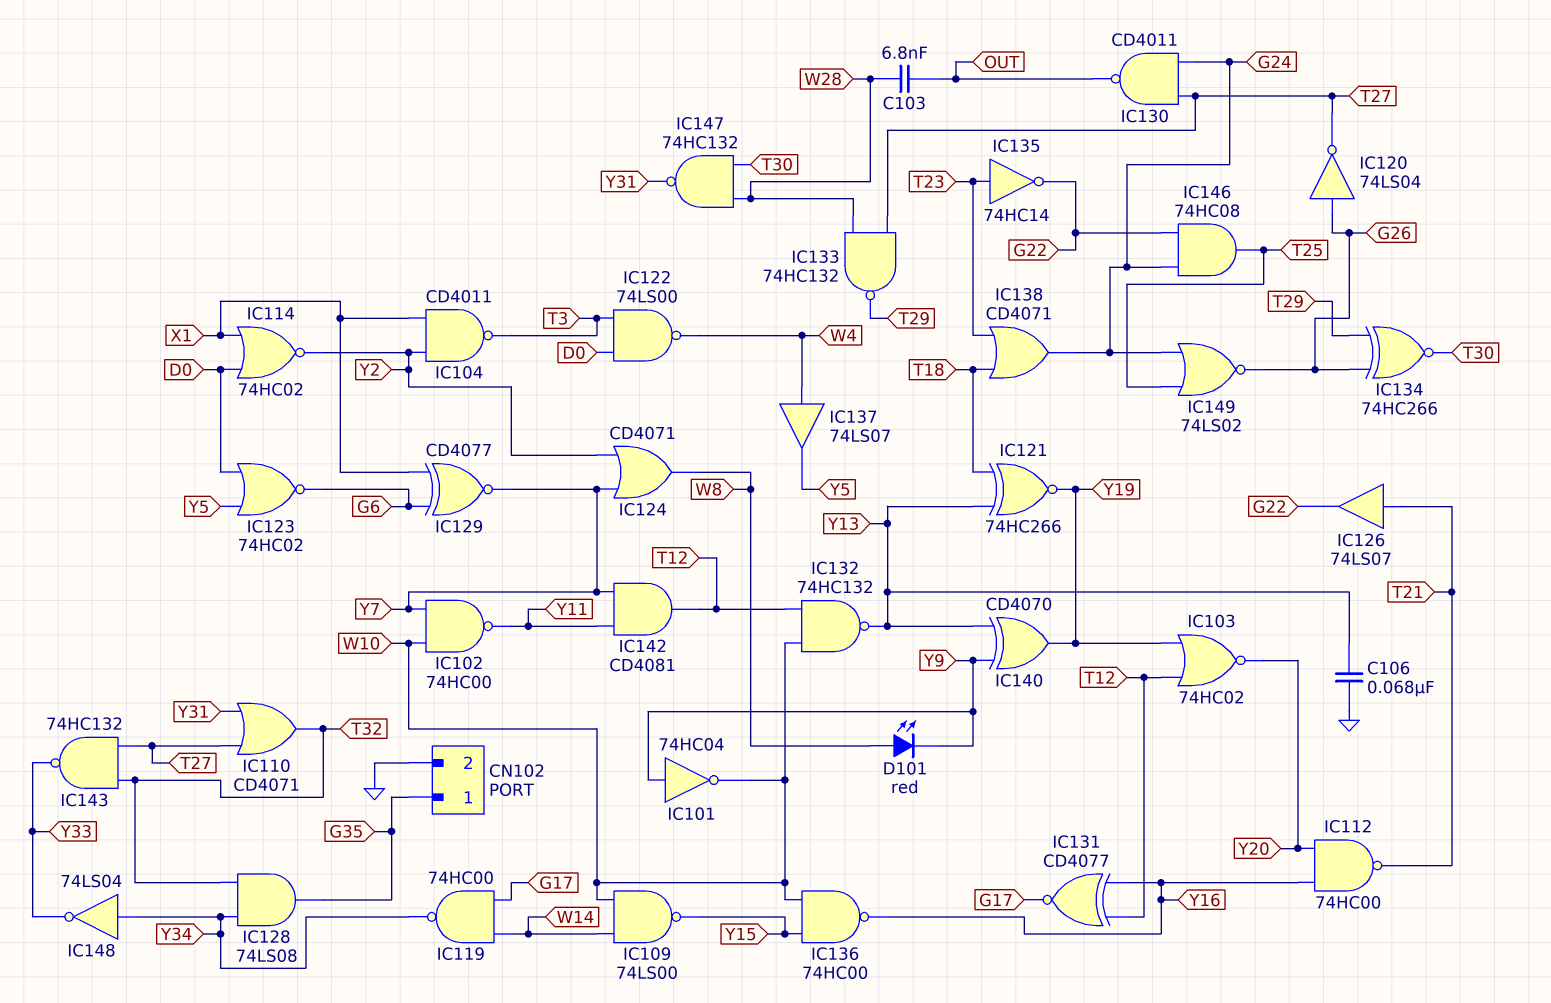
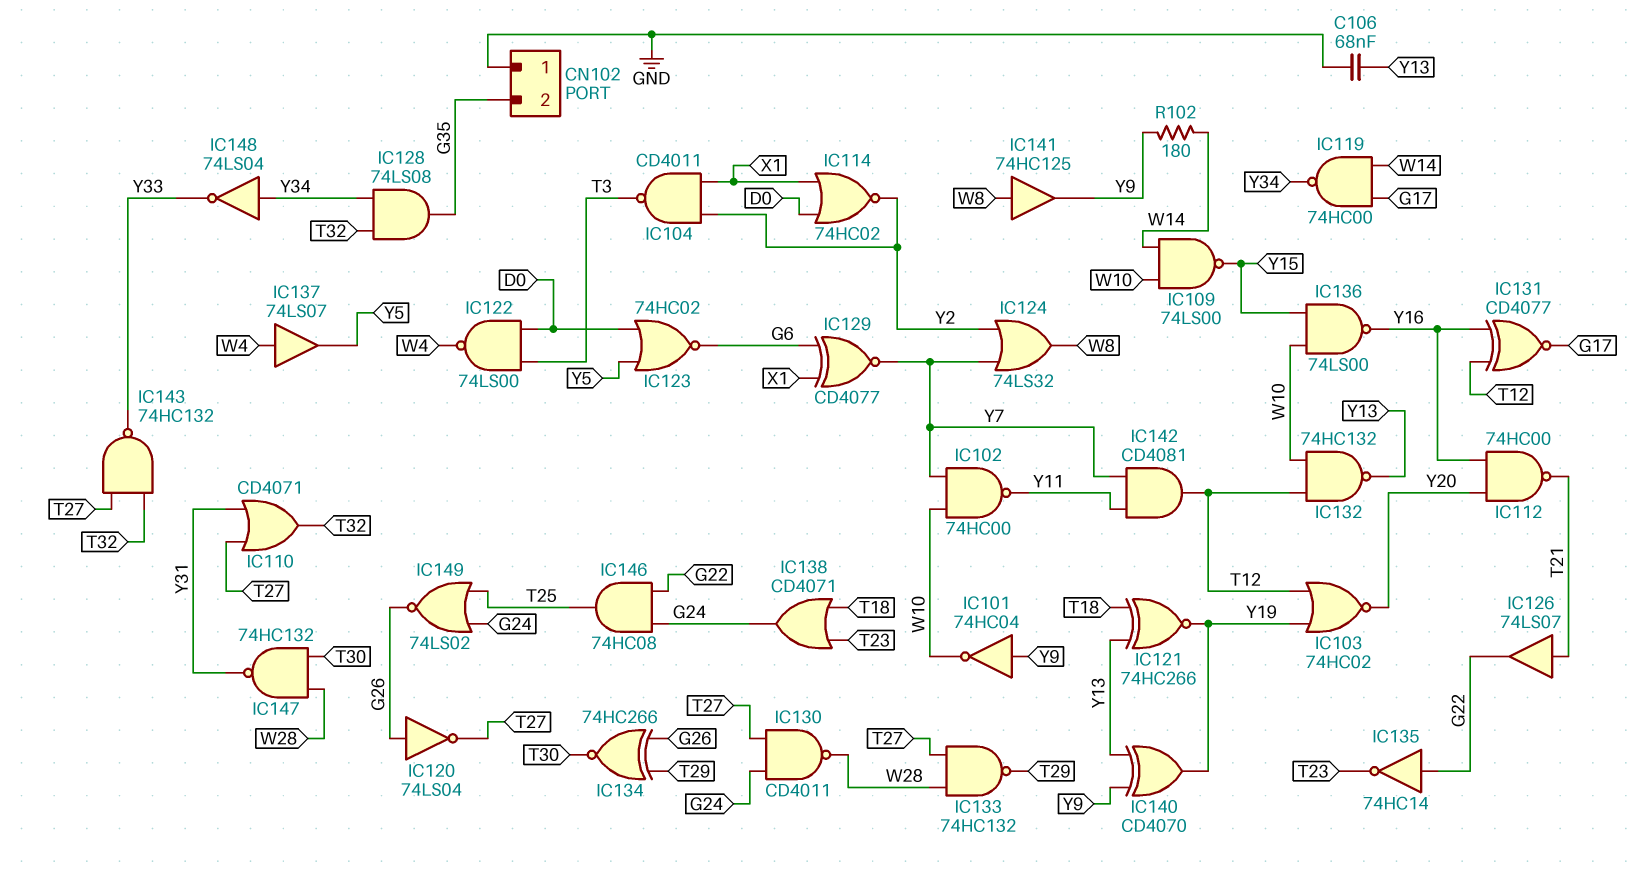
C103: 6.8nF (OUT, W28) -> none
CN102 pin 1: G35 -> GND
CN102 pin 2: GND -> G35
D101: LED red (A W8, K Y9) -> none
IC124: OR CD4071 (in Y2, in Y7, out W8) -> OR 74LS32 (in Y2, in Y7, out W8)
IC130: NAND CD4011 (in G24, in T27, out OUT) -> NAND CD4011 (in G24, in T27, out W28)
IC135: NOT 74HC14 (in T23, out G22) -> NOT 74HC14 (in G22, out T23)
IC136: NAND 74HC00 (in W10, in Y15, out Y16) -> NAND 74LS00 (in W10, in Y15, out Y16)
IC141: none -> buffer 74HC125 (in W8, out Y9)
R102: none -> 180 (W14, Y9)

